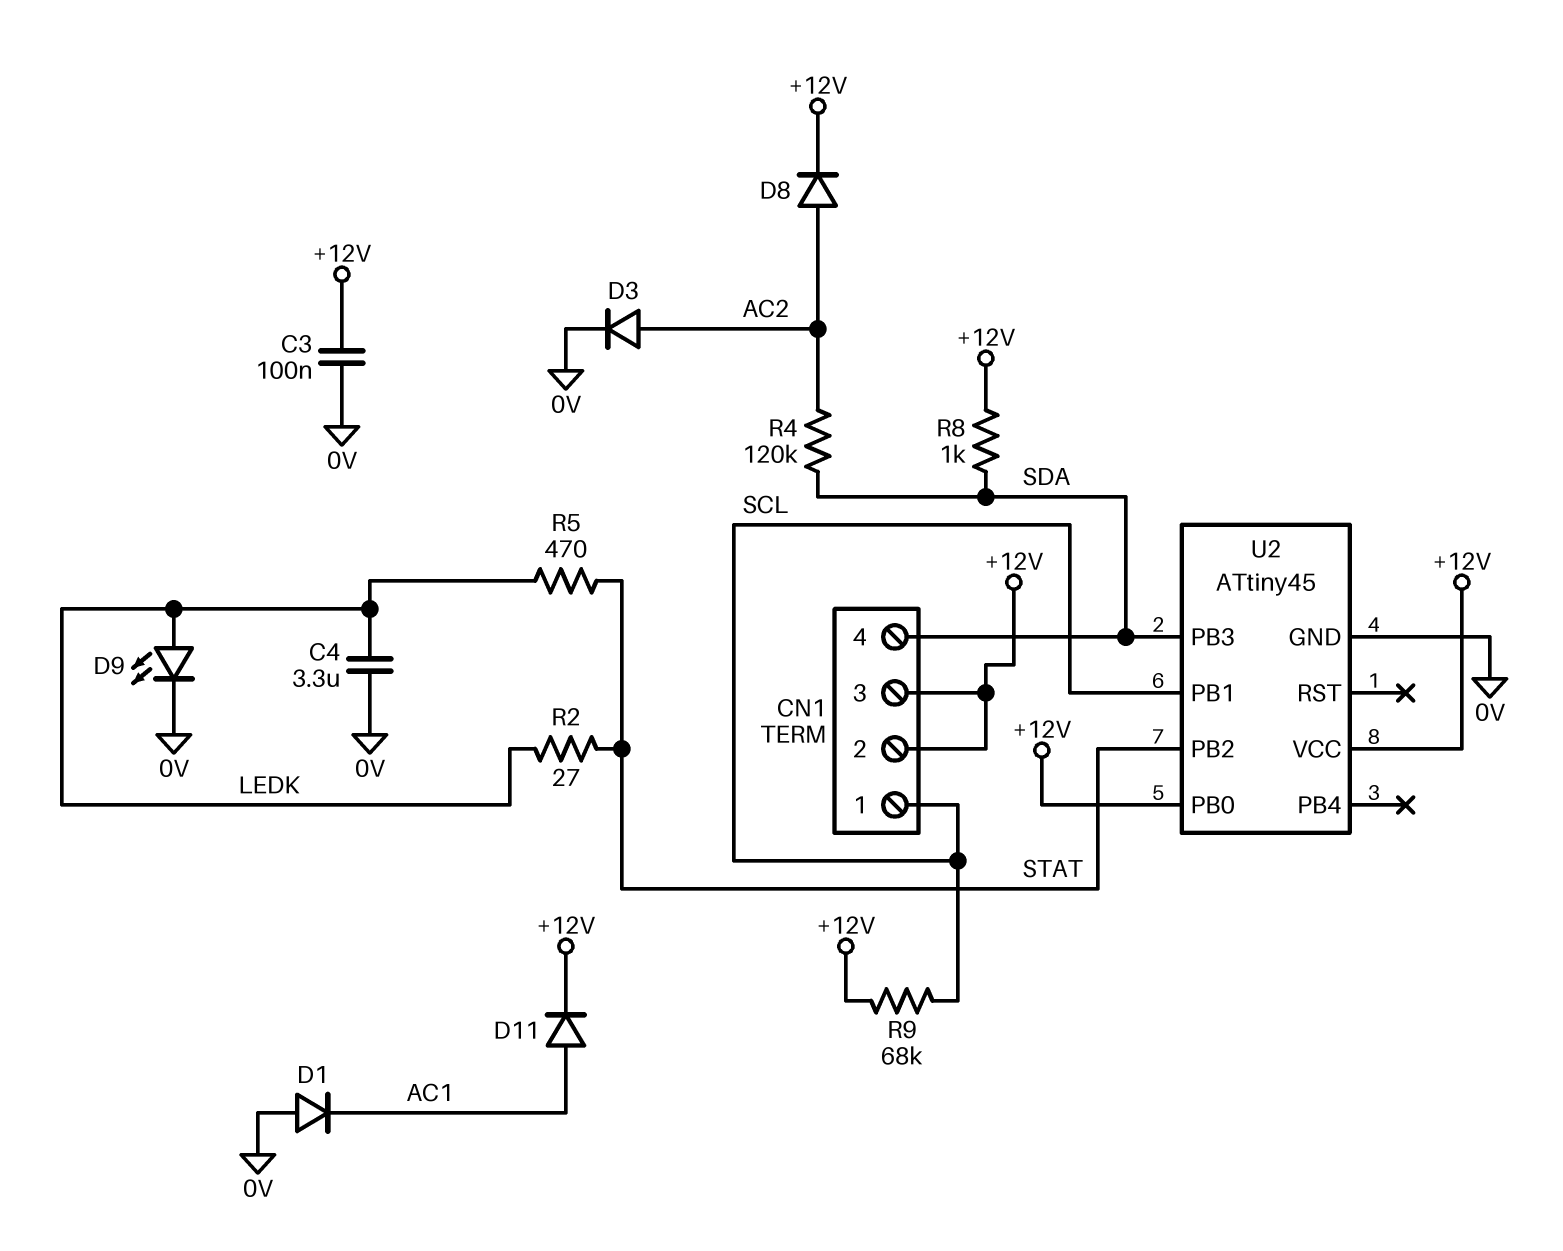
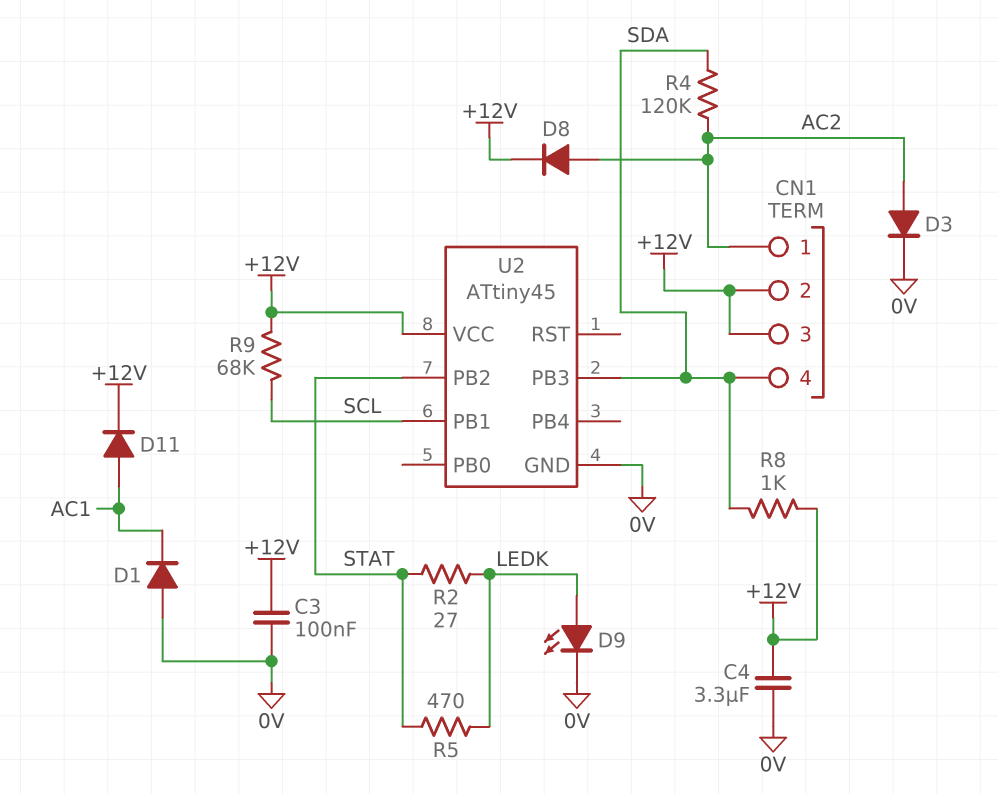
C4: 3.3uF (0V, LEDK) -> 3.3uF (+12V, 0V)
CN1 pin 1: SCL -> AC2
U2 pin PB0: +12V -> none

